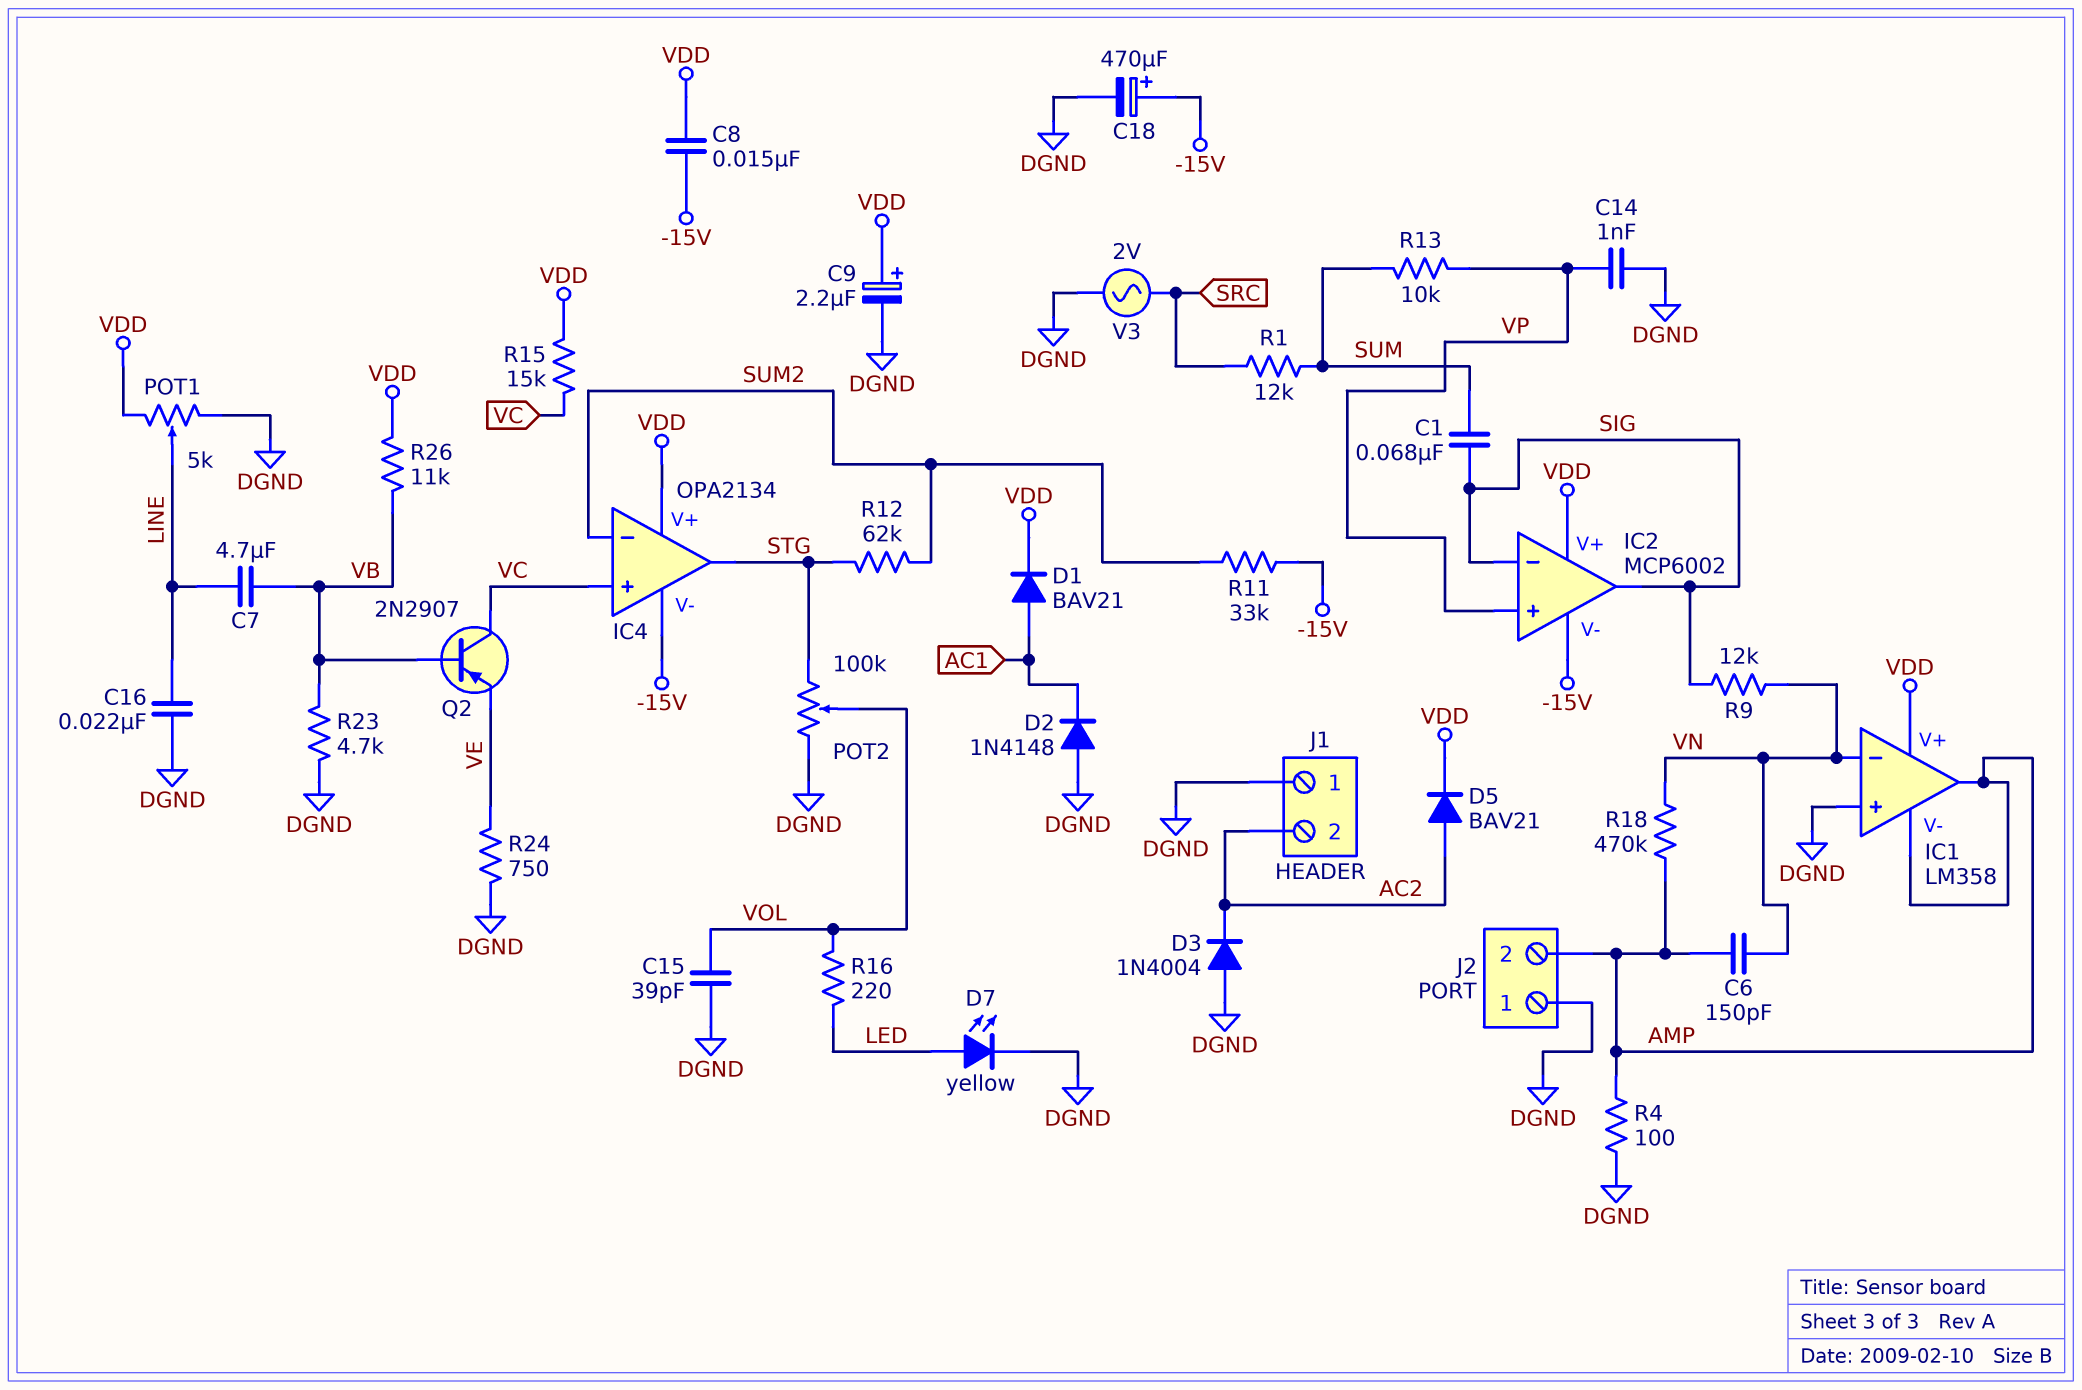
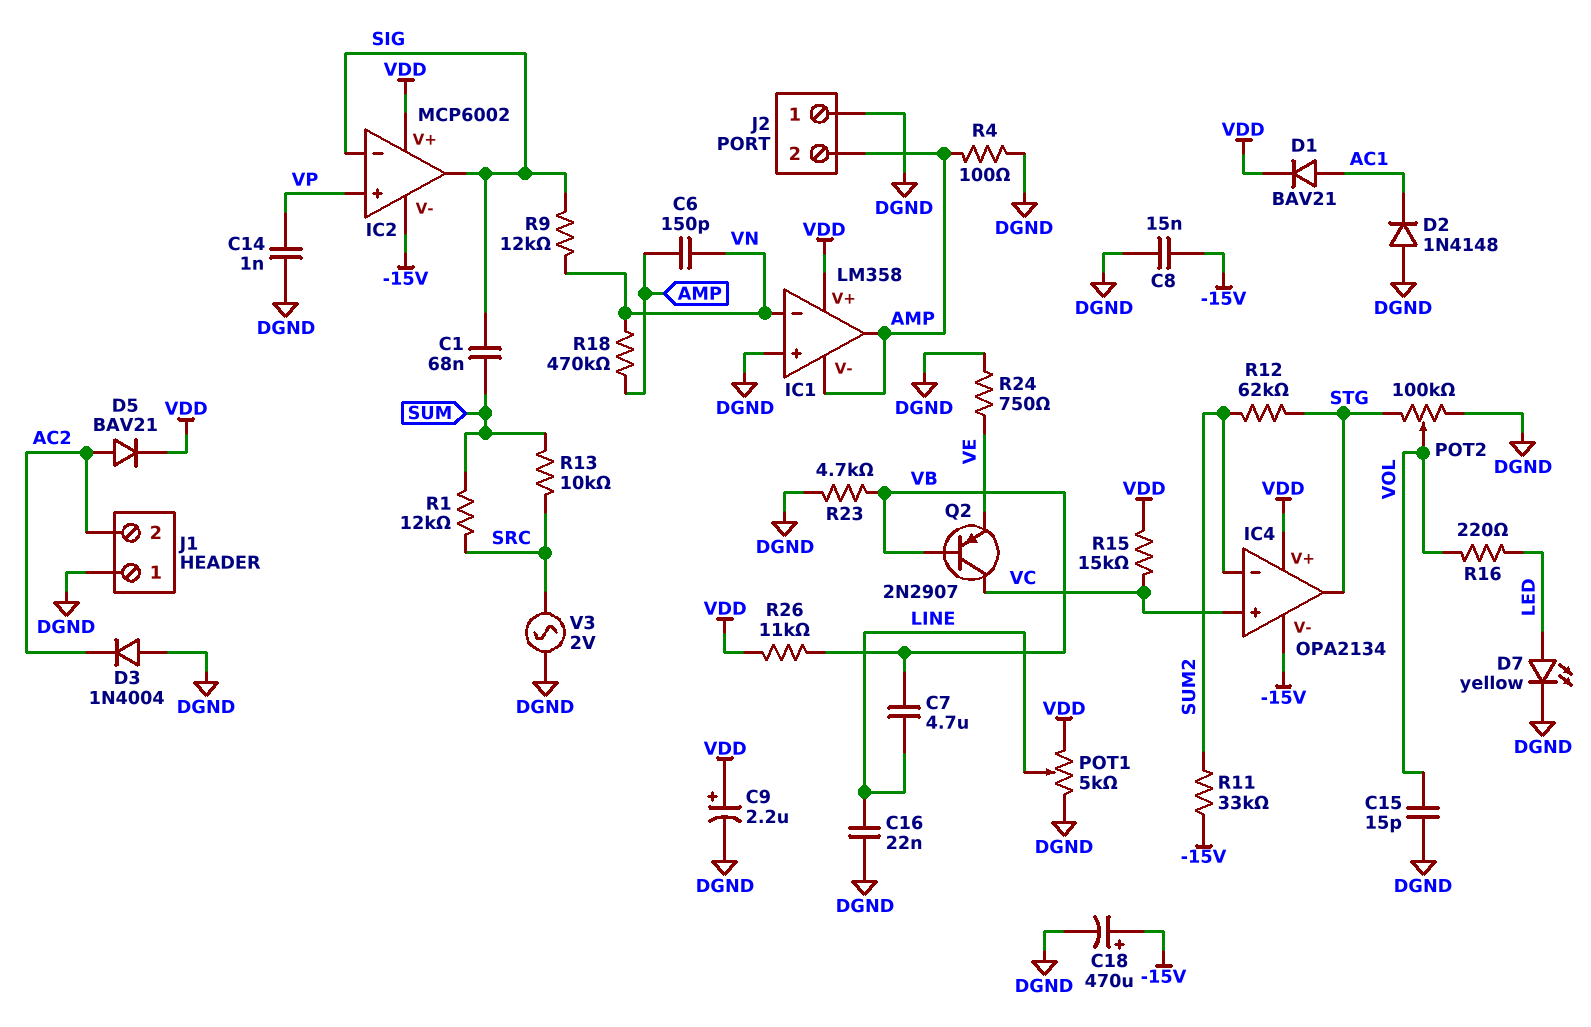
C8: 15nF (-15V, VDD) -> 15nF (-15V, DGND)
C15: 39pF (DGND, VOL) -> 15pF (DGND, VOL)
R13: 10k (SUM, VP) -> 10k (SRC, SUM)

